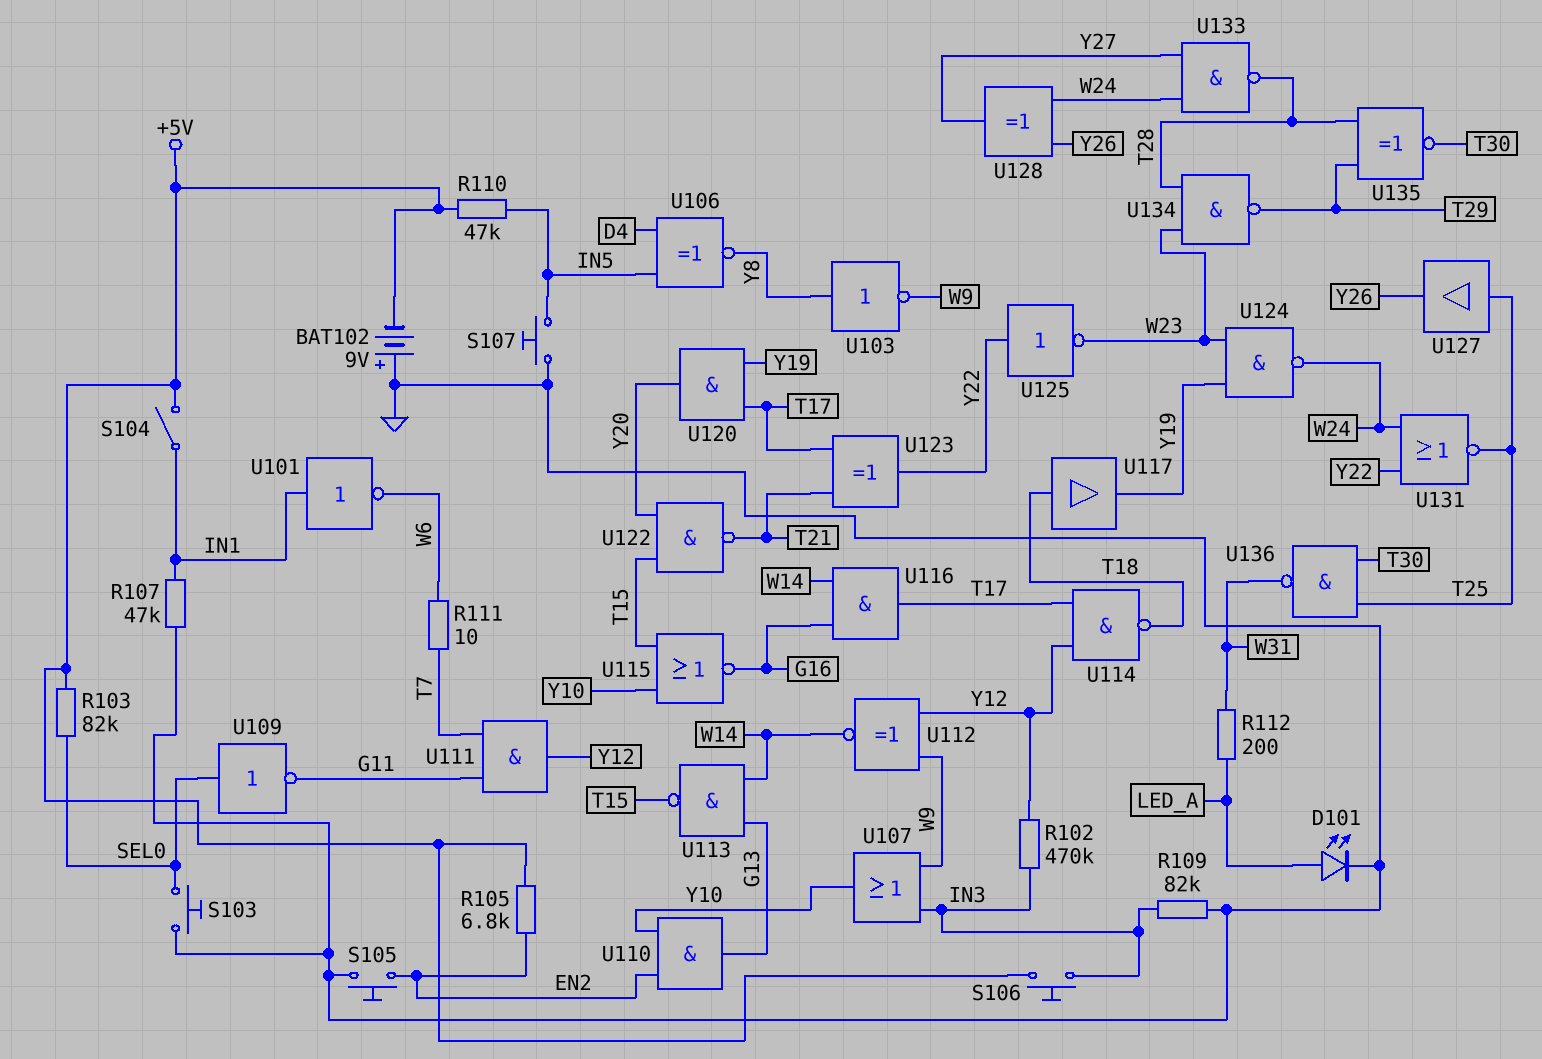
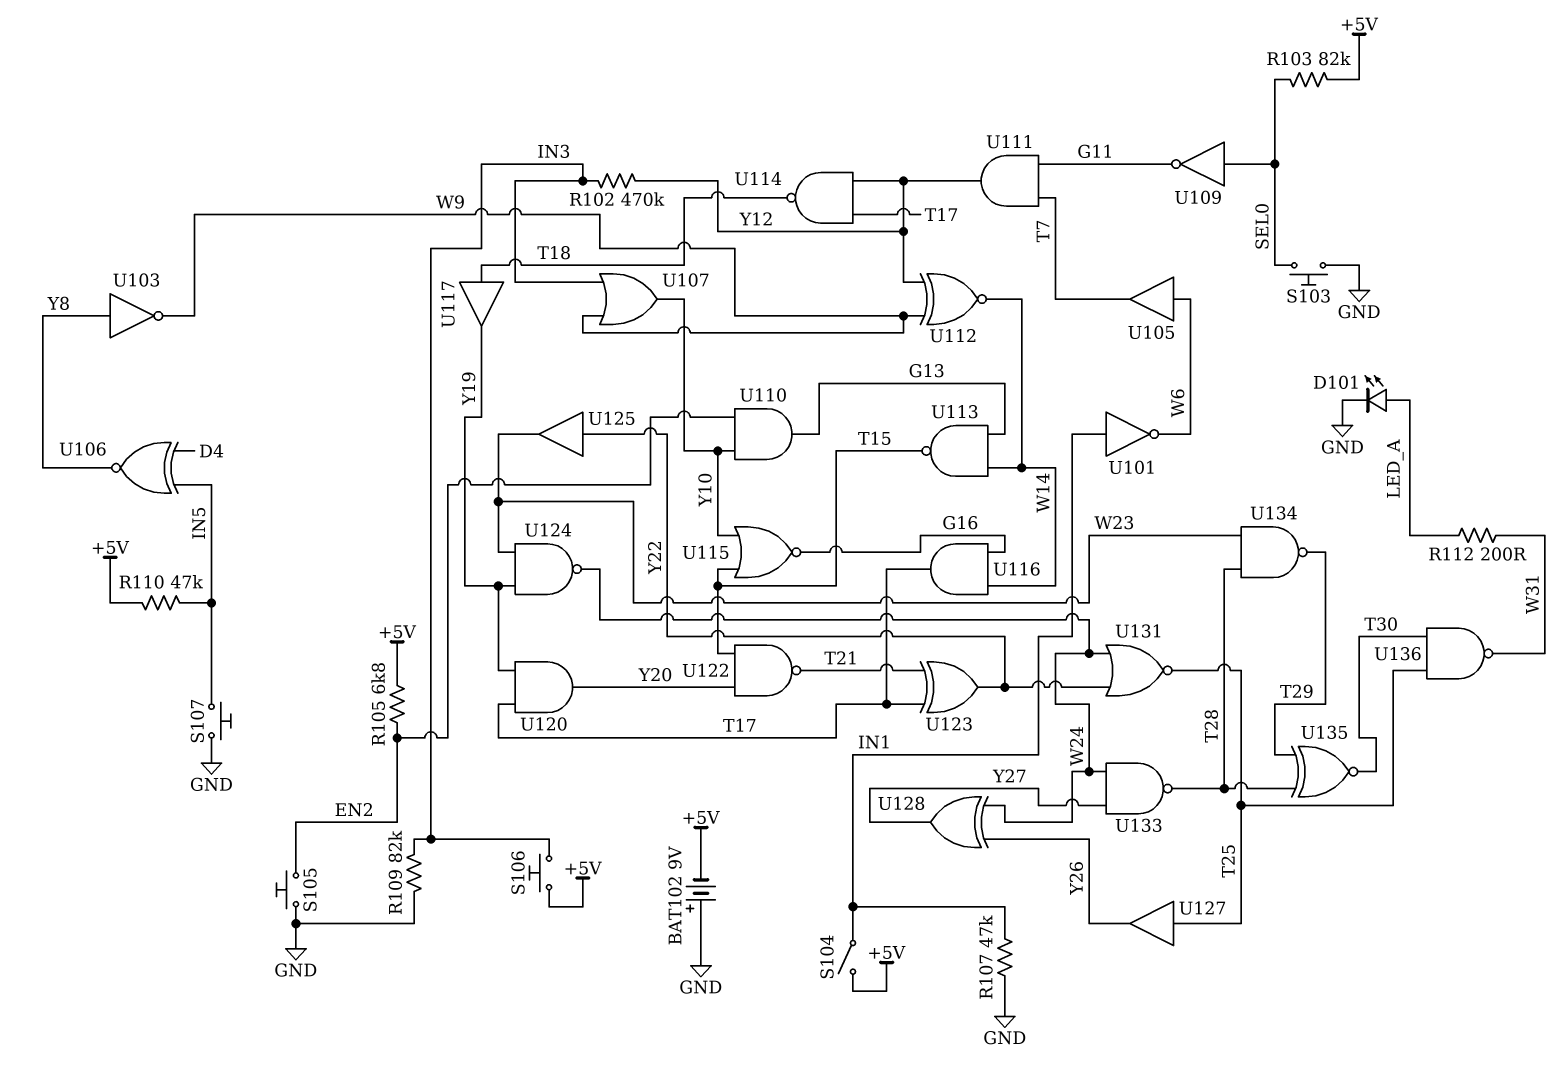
R111: 10 (T7, W6) -> none
U105: none -> buffer (in W6, out T7)
U125: NOT (in Y22, out W23) -> buffer (in Y22, out W23)

